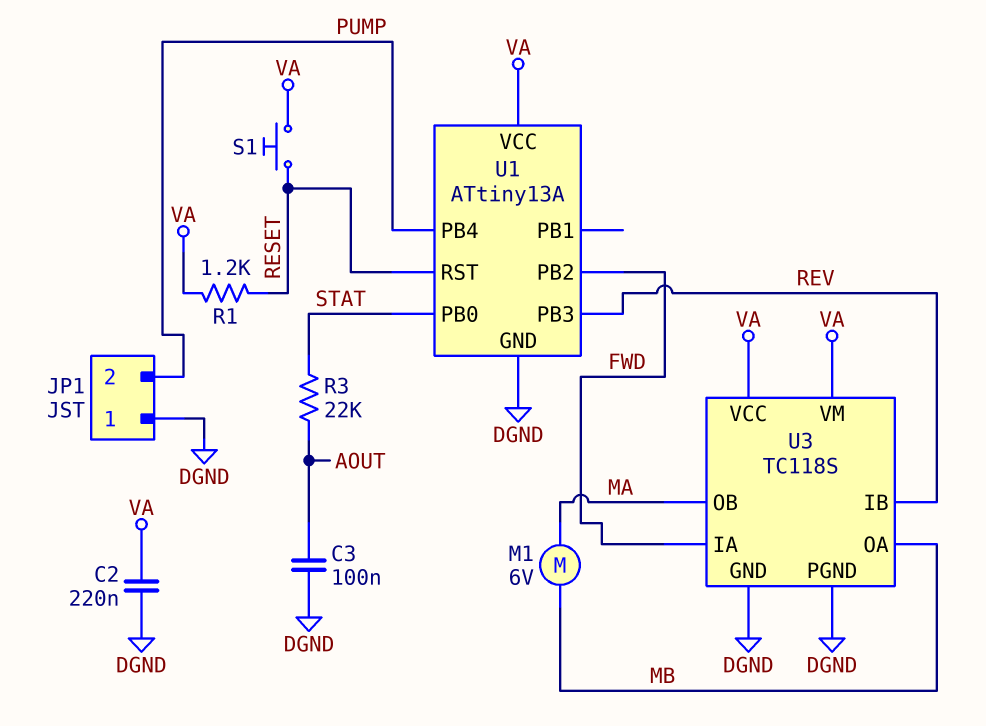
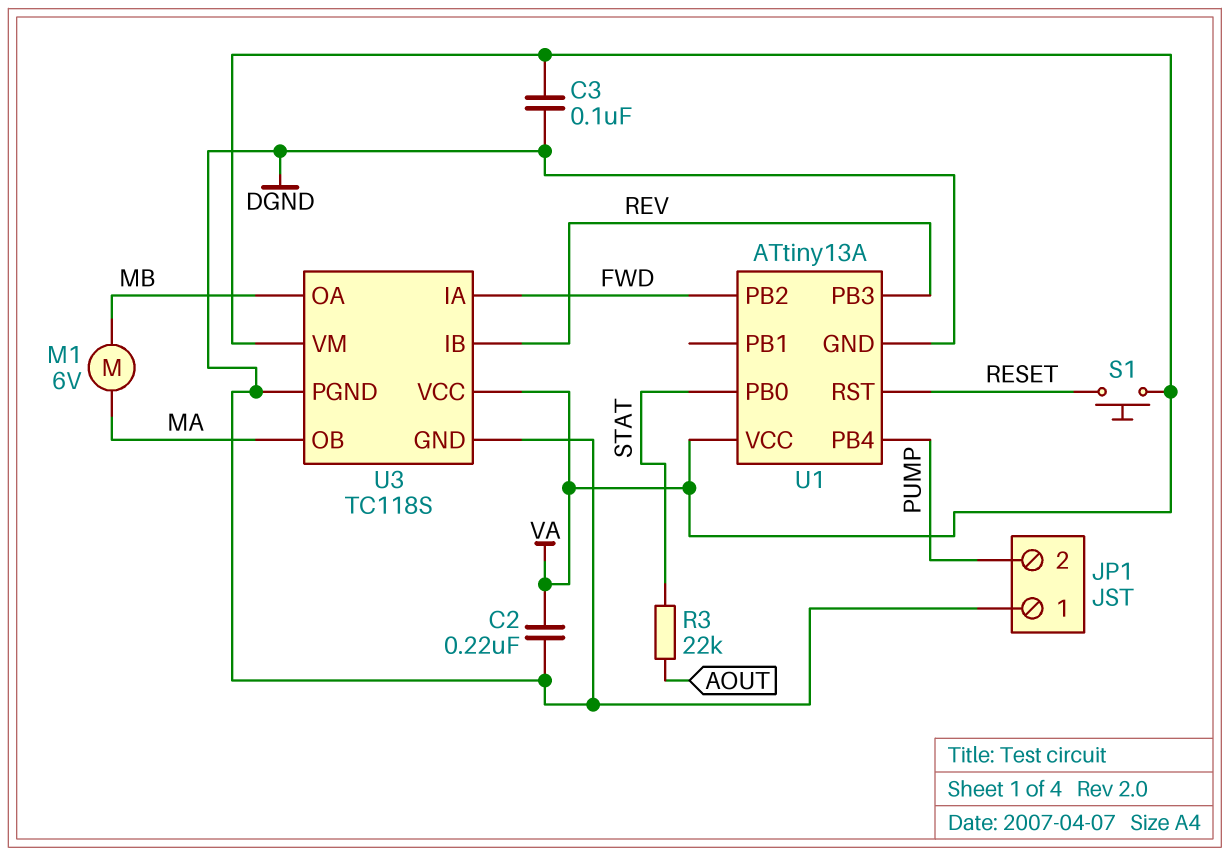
C3: 100nF (AOUT, DGND) -> 100nF (DGND, VA)
R1: 1.2k (RESET, VA) -> none

